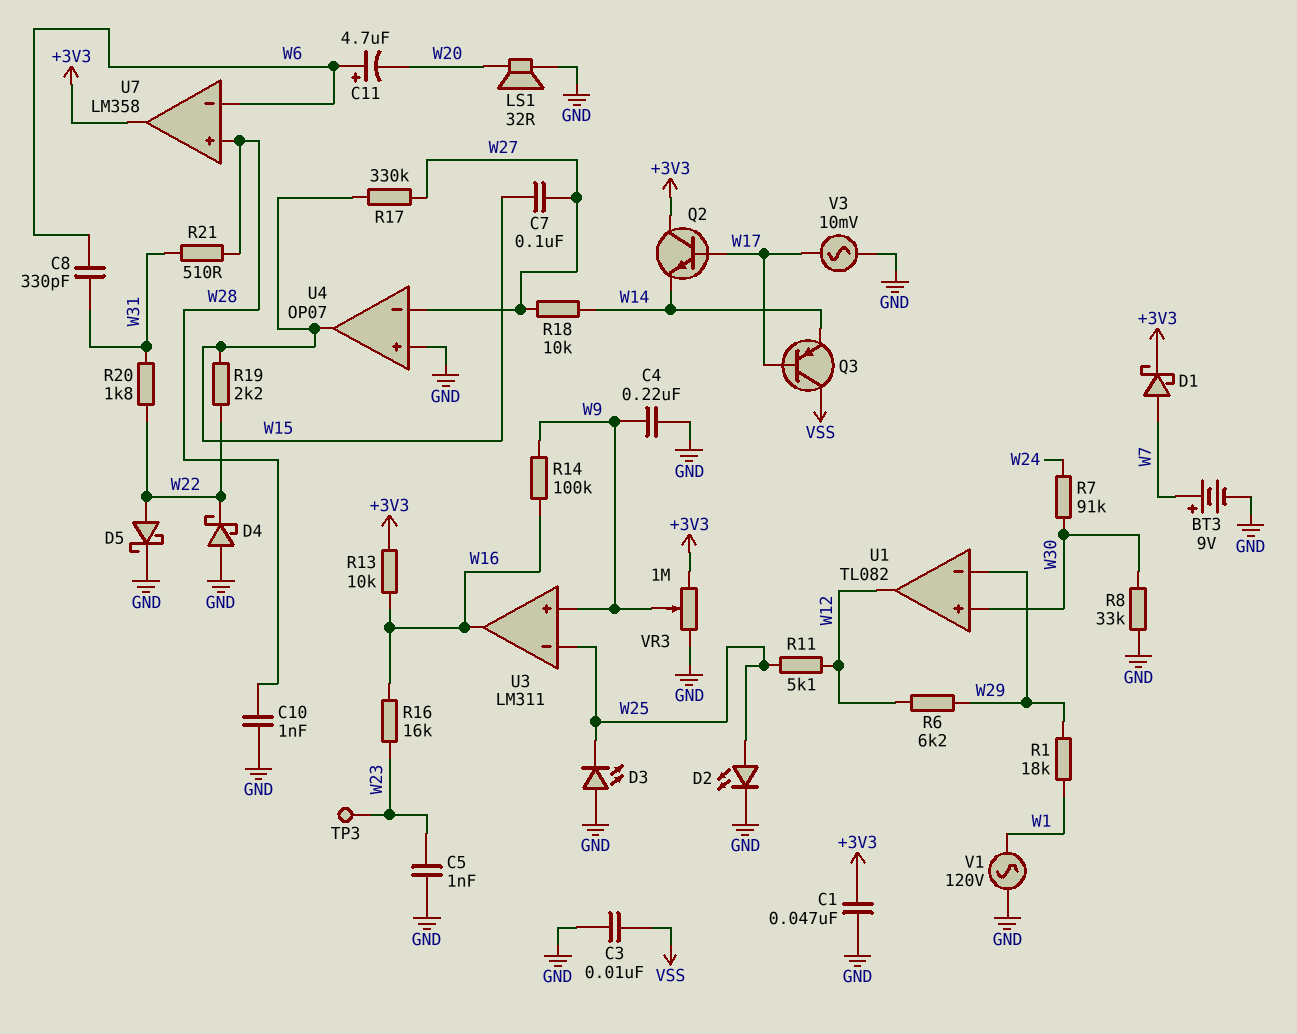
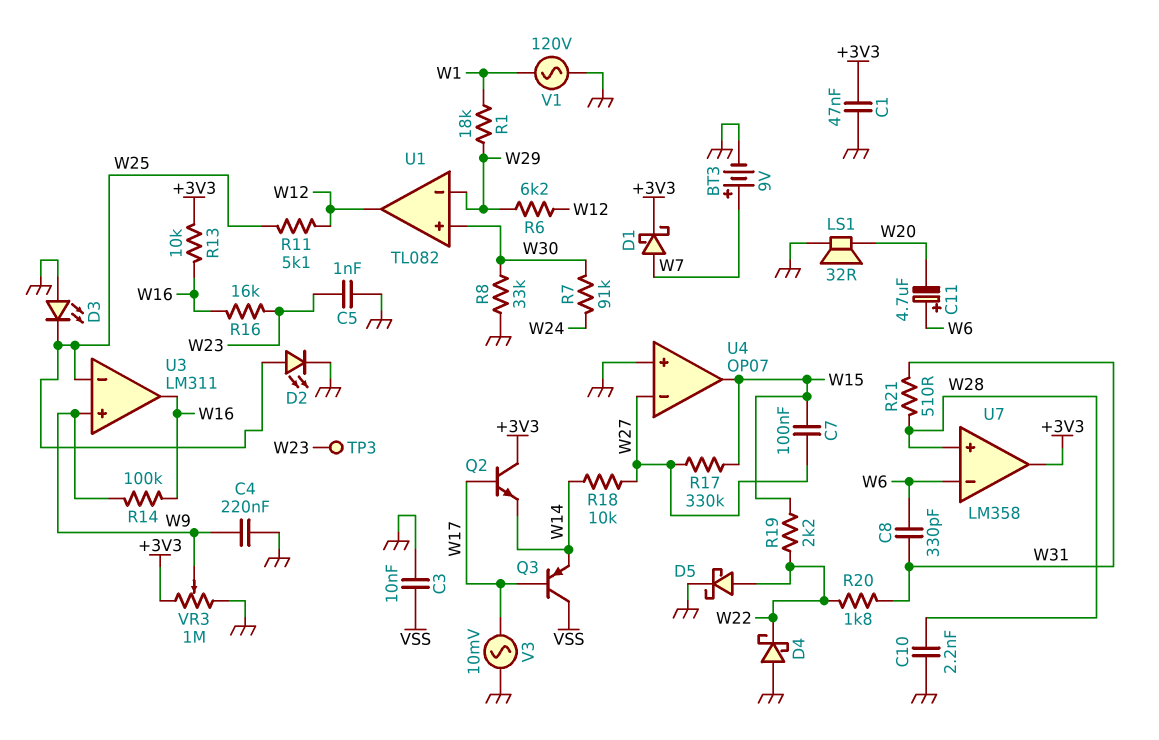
C10: 1nF (GND, W28) -> 2.2nF (GND, W28)

